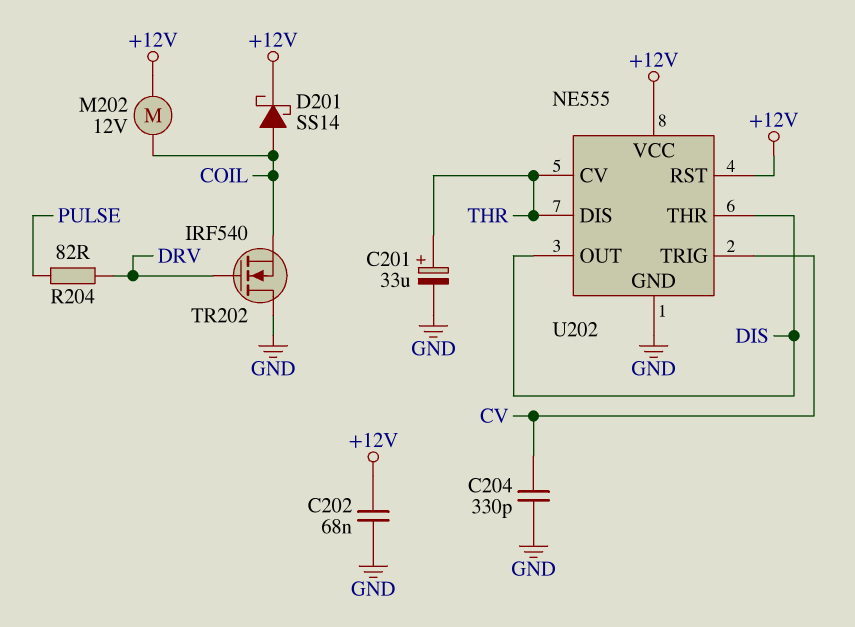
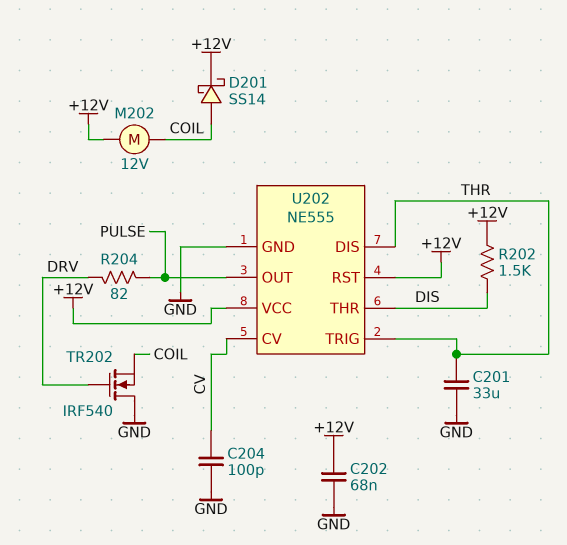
C201: 33uF (plus THR, minus GND) -> 33uF (GND, THR)
C204: 330pF (CV, GND) -> 100pF (CV, GND)
R202: none -> 1.5k (+12V, DIS)
U202 pin CV: THR -> CV
U202 pin OUT: DIS -> PULSE
U202 pin TRIG: CV -> THR

